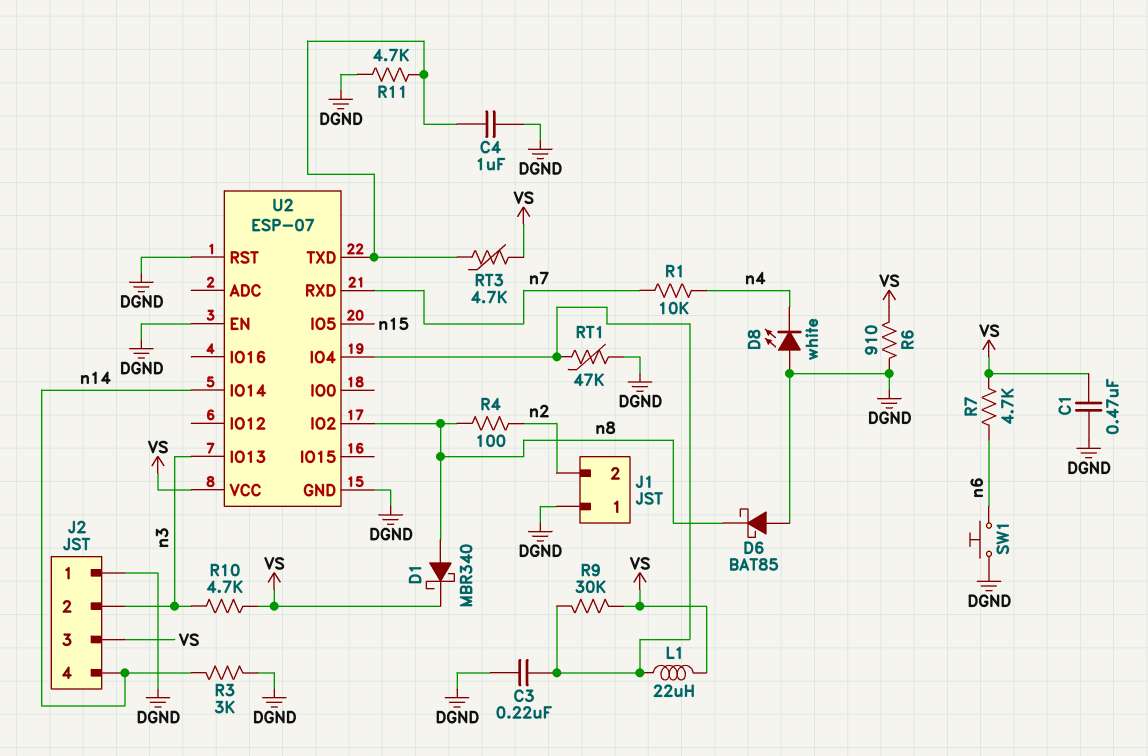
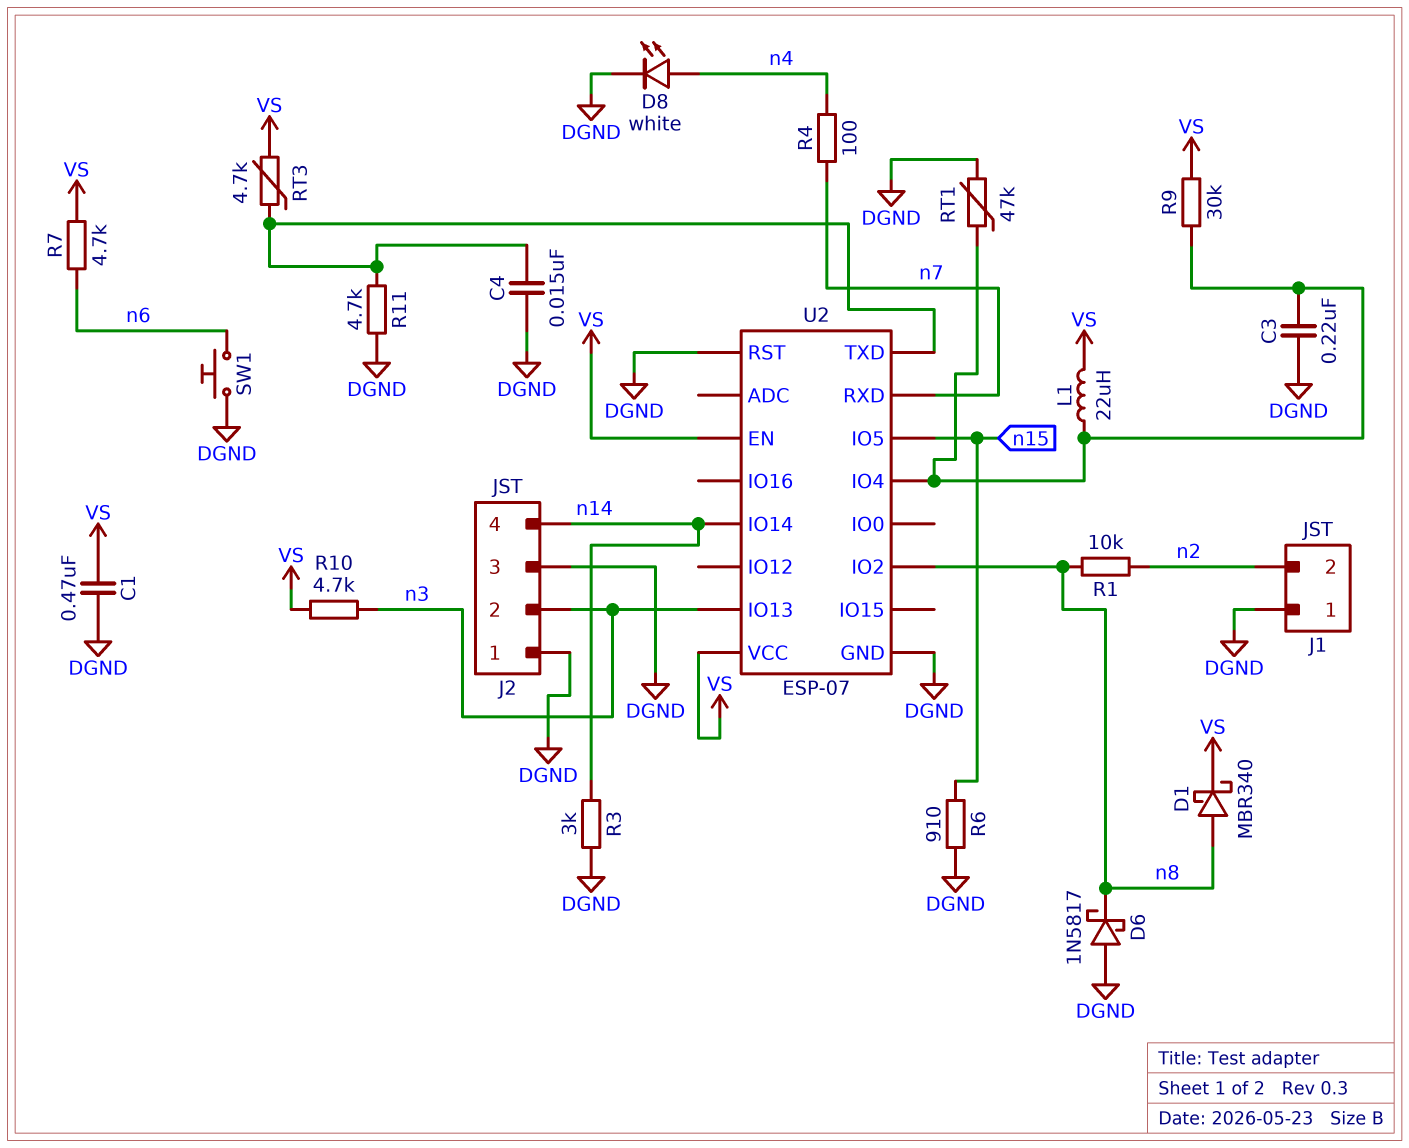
C4: 1uF (DGND, U2/TXD) -> 15nF (DGND, U2/TXD)
D6: schottky BAT85 (A DGND, K n8) -> schottky 1N5817 (A DGND, K n8)
D8: LED white (A DGND, K n4) -> LED white (A n4, K DGND)
J2 pin 3: VS -> DGND
R1: 10k (n4, n7) -> 10k (n2, n8)
R4: 100 (n2, n8) -> 100 (n4, n7)
R6: 910 (DGND, VS) -> 910 (DGND, n15)
U2 pin EN: DGND -> VS

